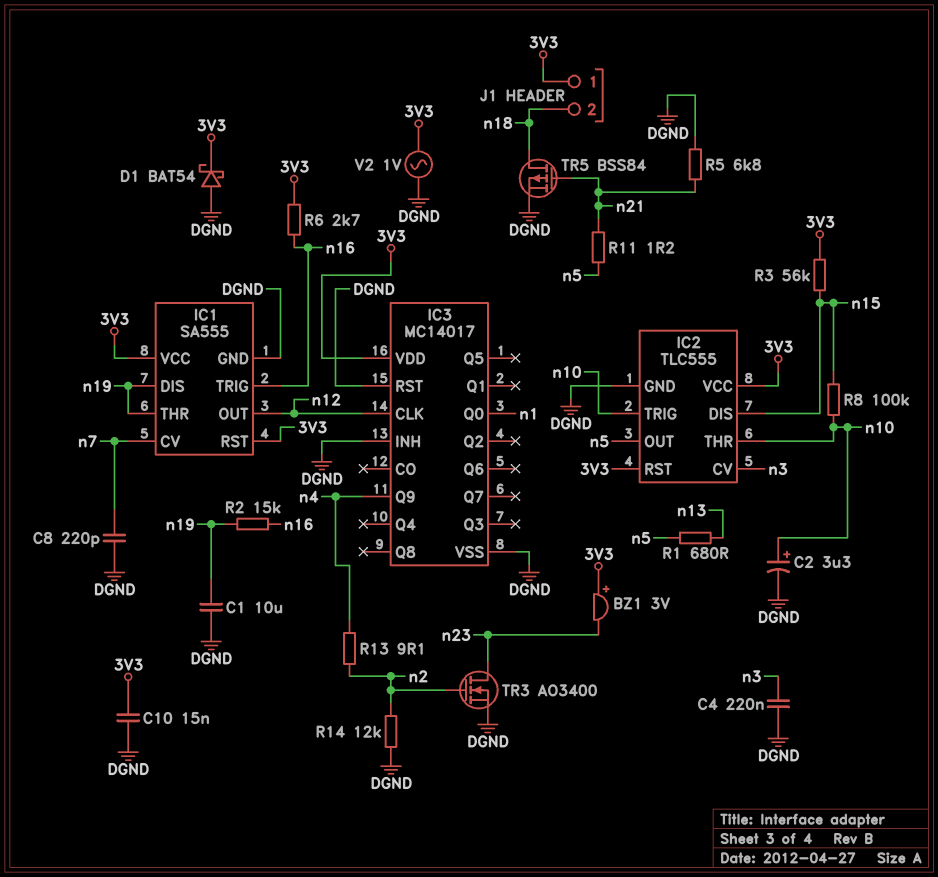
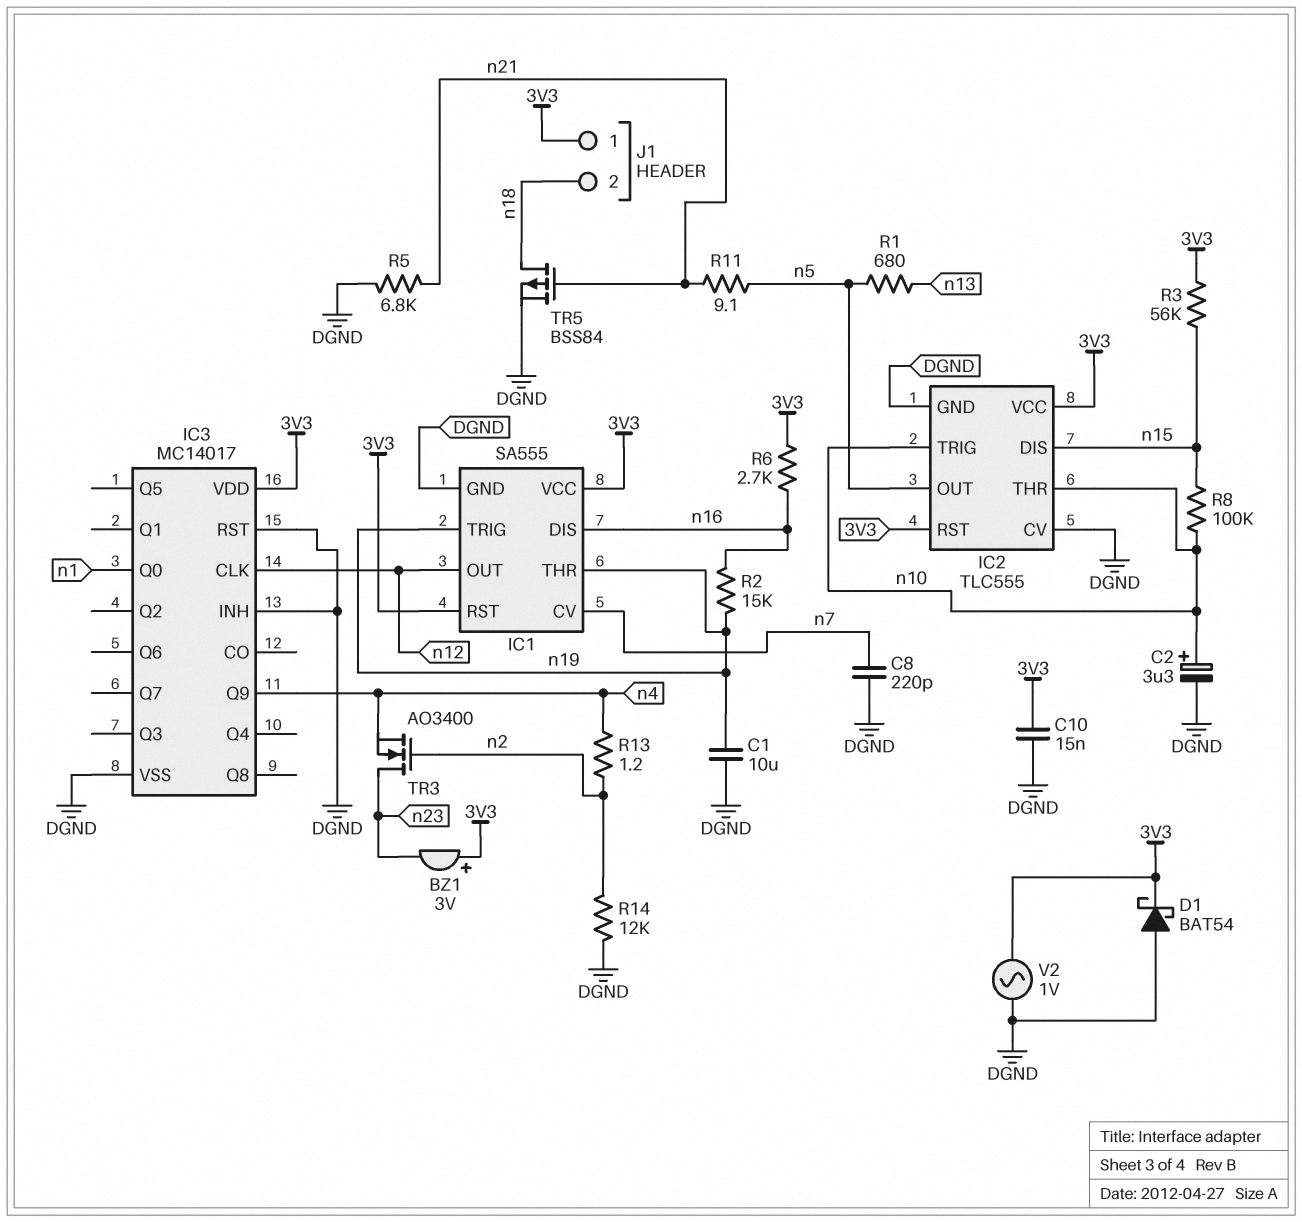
C4: 220nF (DGND, n3) -> none
IC1 pin DIS: n19 -> n16
IC1 pin TRIG: n16 -> n19
IC2 pin CV: n3 -> DGND
R11: 1.2 (n5, n21) -> 9.1 (n5, n21)
R13: 9.1 (n2, n4) -> 1.2 (n2, n4)
TR3: NMOS AO3400 (G n2, D n23, S DGND) -> NMOS AO3400 (G n2, D n23, S n4)

